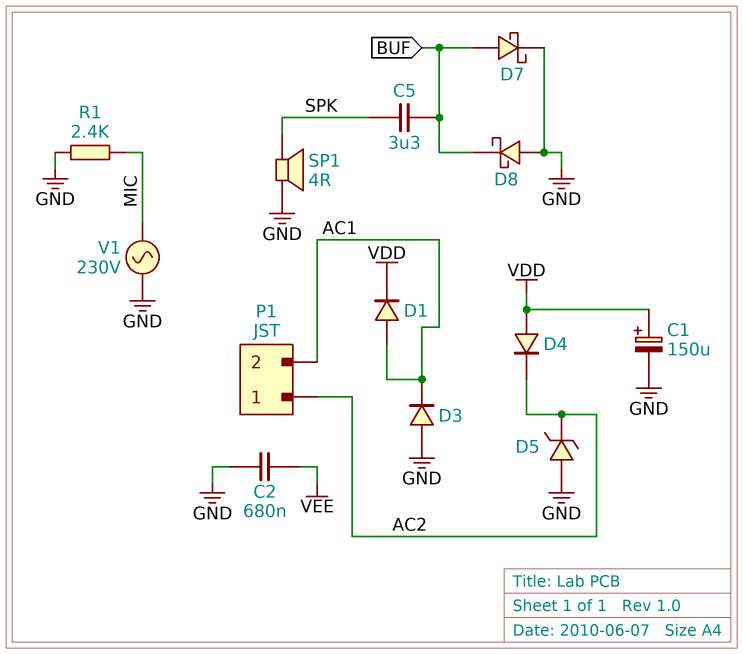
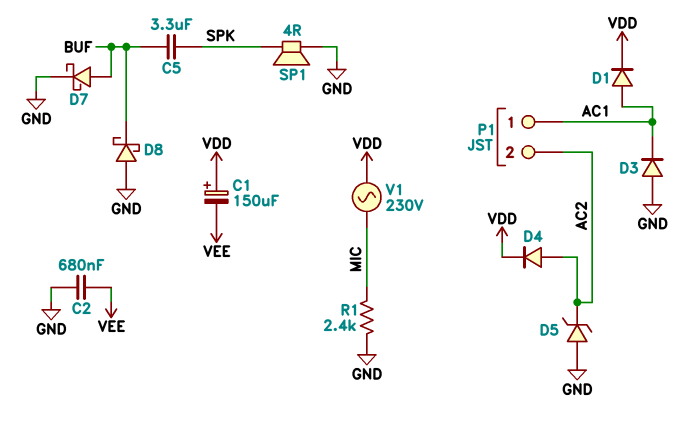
C1: 150uF (plus VDD, minus GND) -> 150uF (plus VDD, minus VEE)
D4: diode (A VDD, K AC2) -> diode (A AC2, K VDD)
P1 pin 1: AC2 -> AC1
P1 pin 2: AC1 -> AC2
V1: AC 230V (GND, MIC) -> AC 230V (MIC, VDD)

